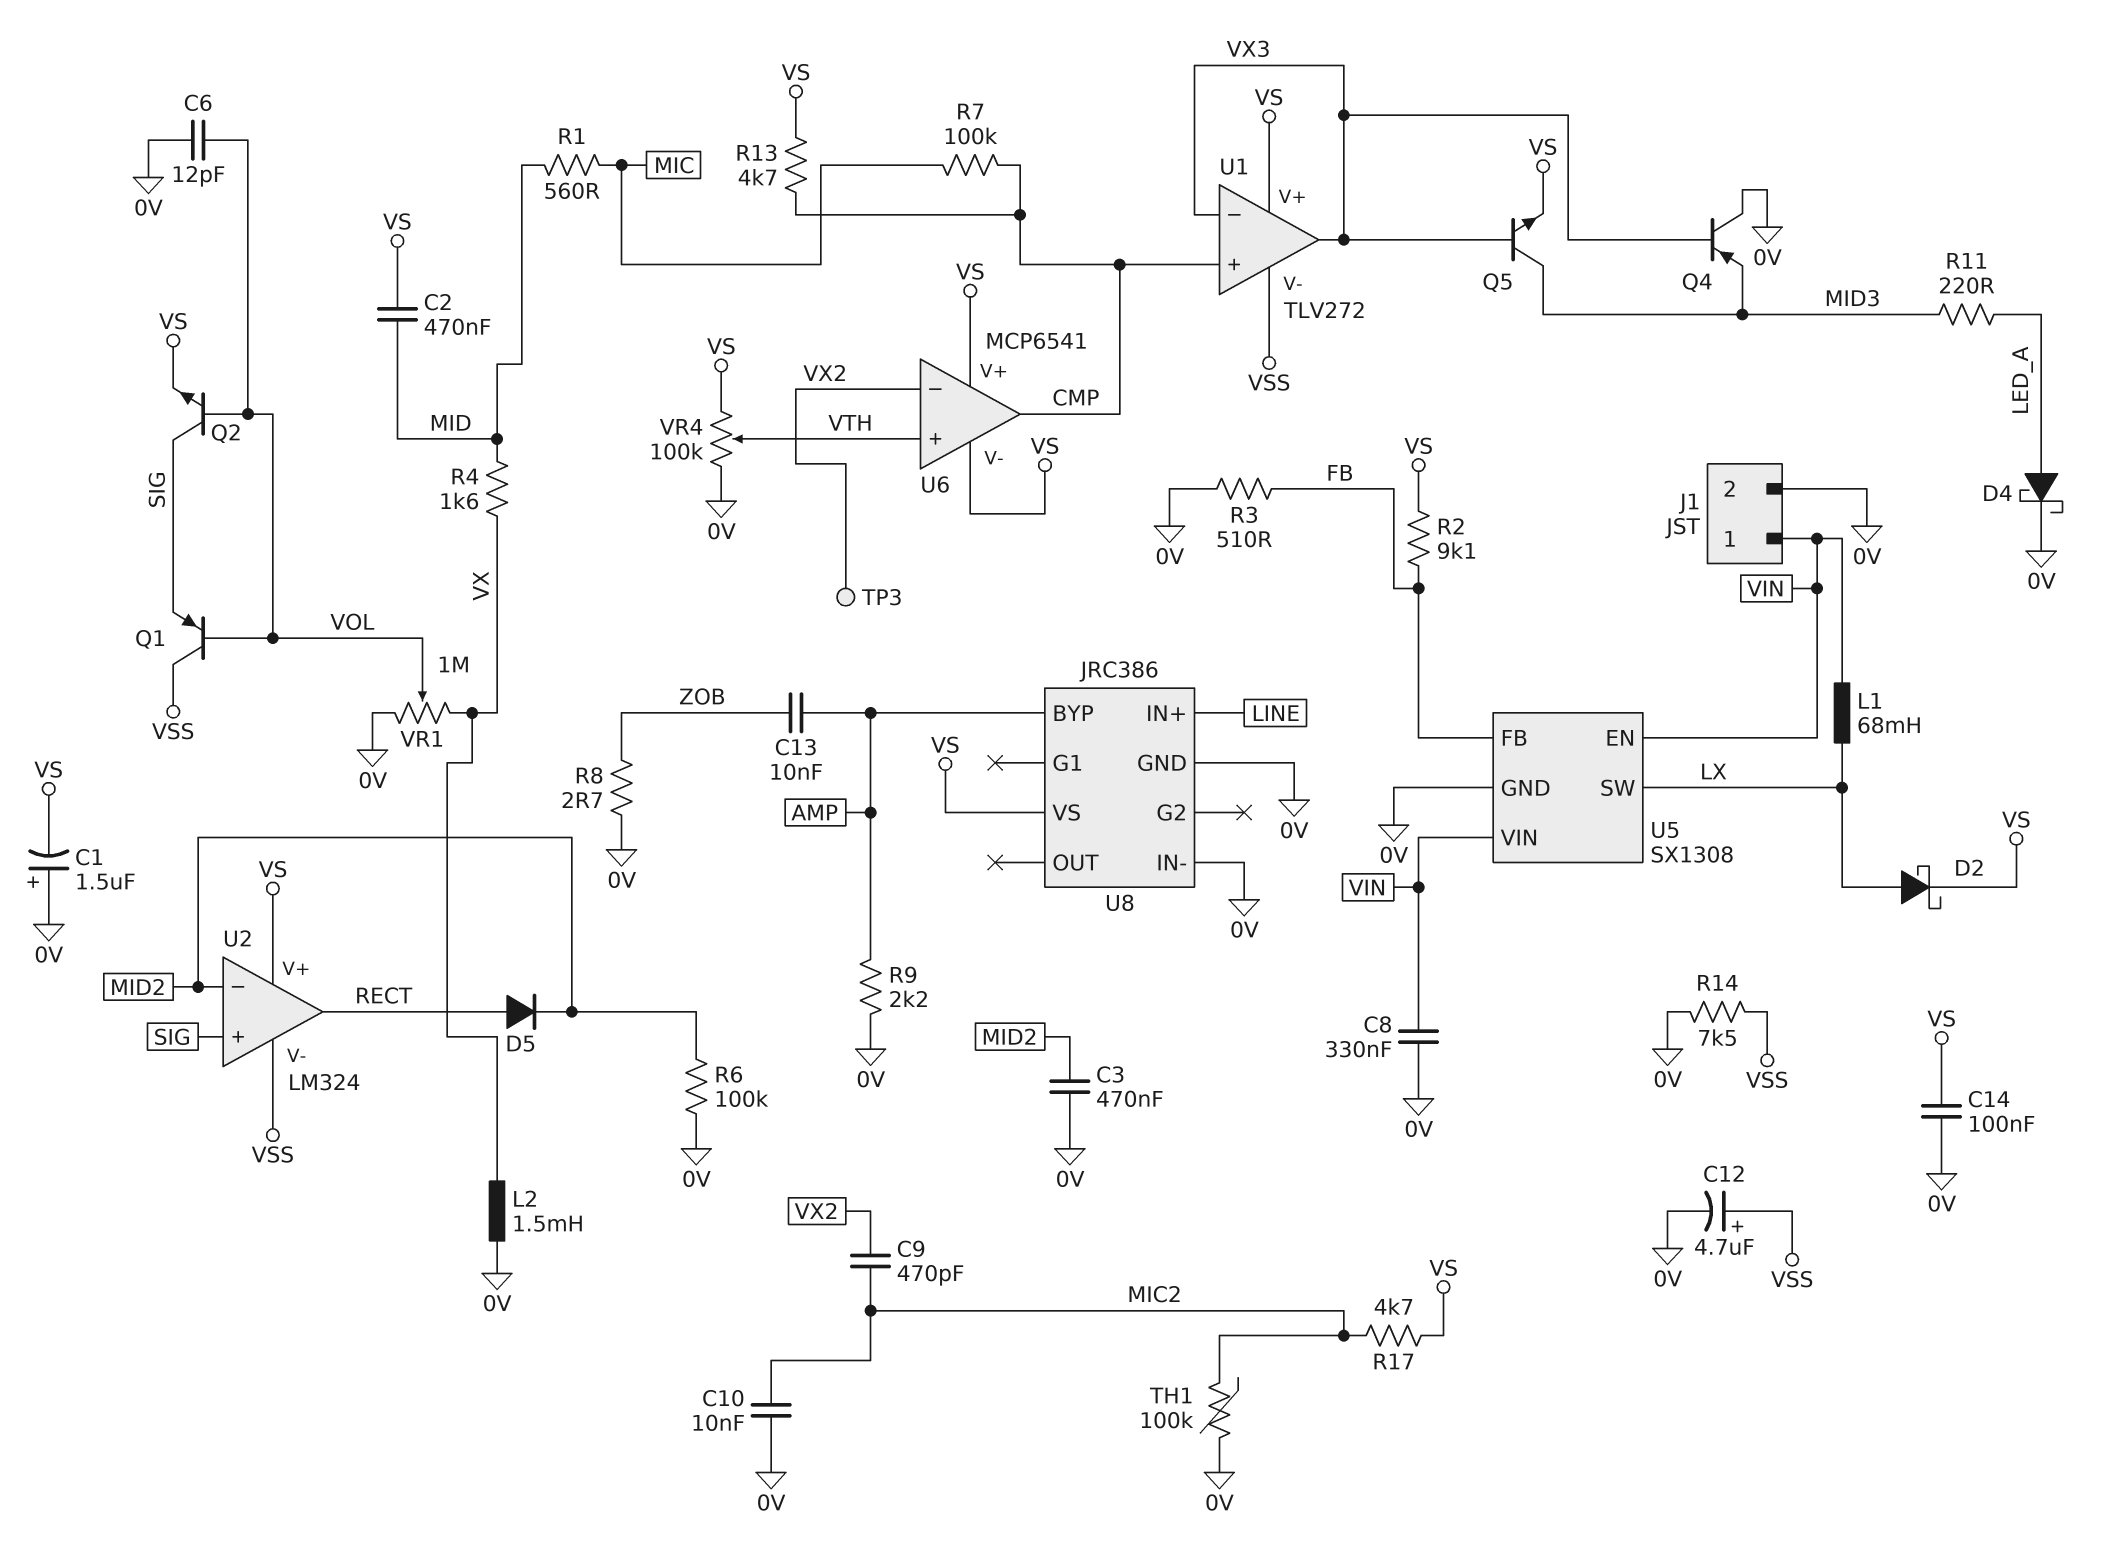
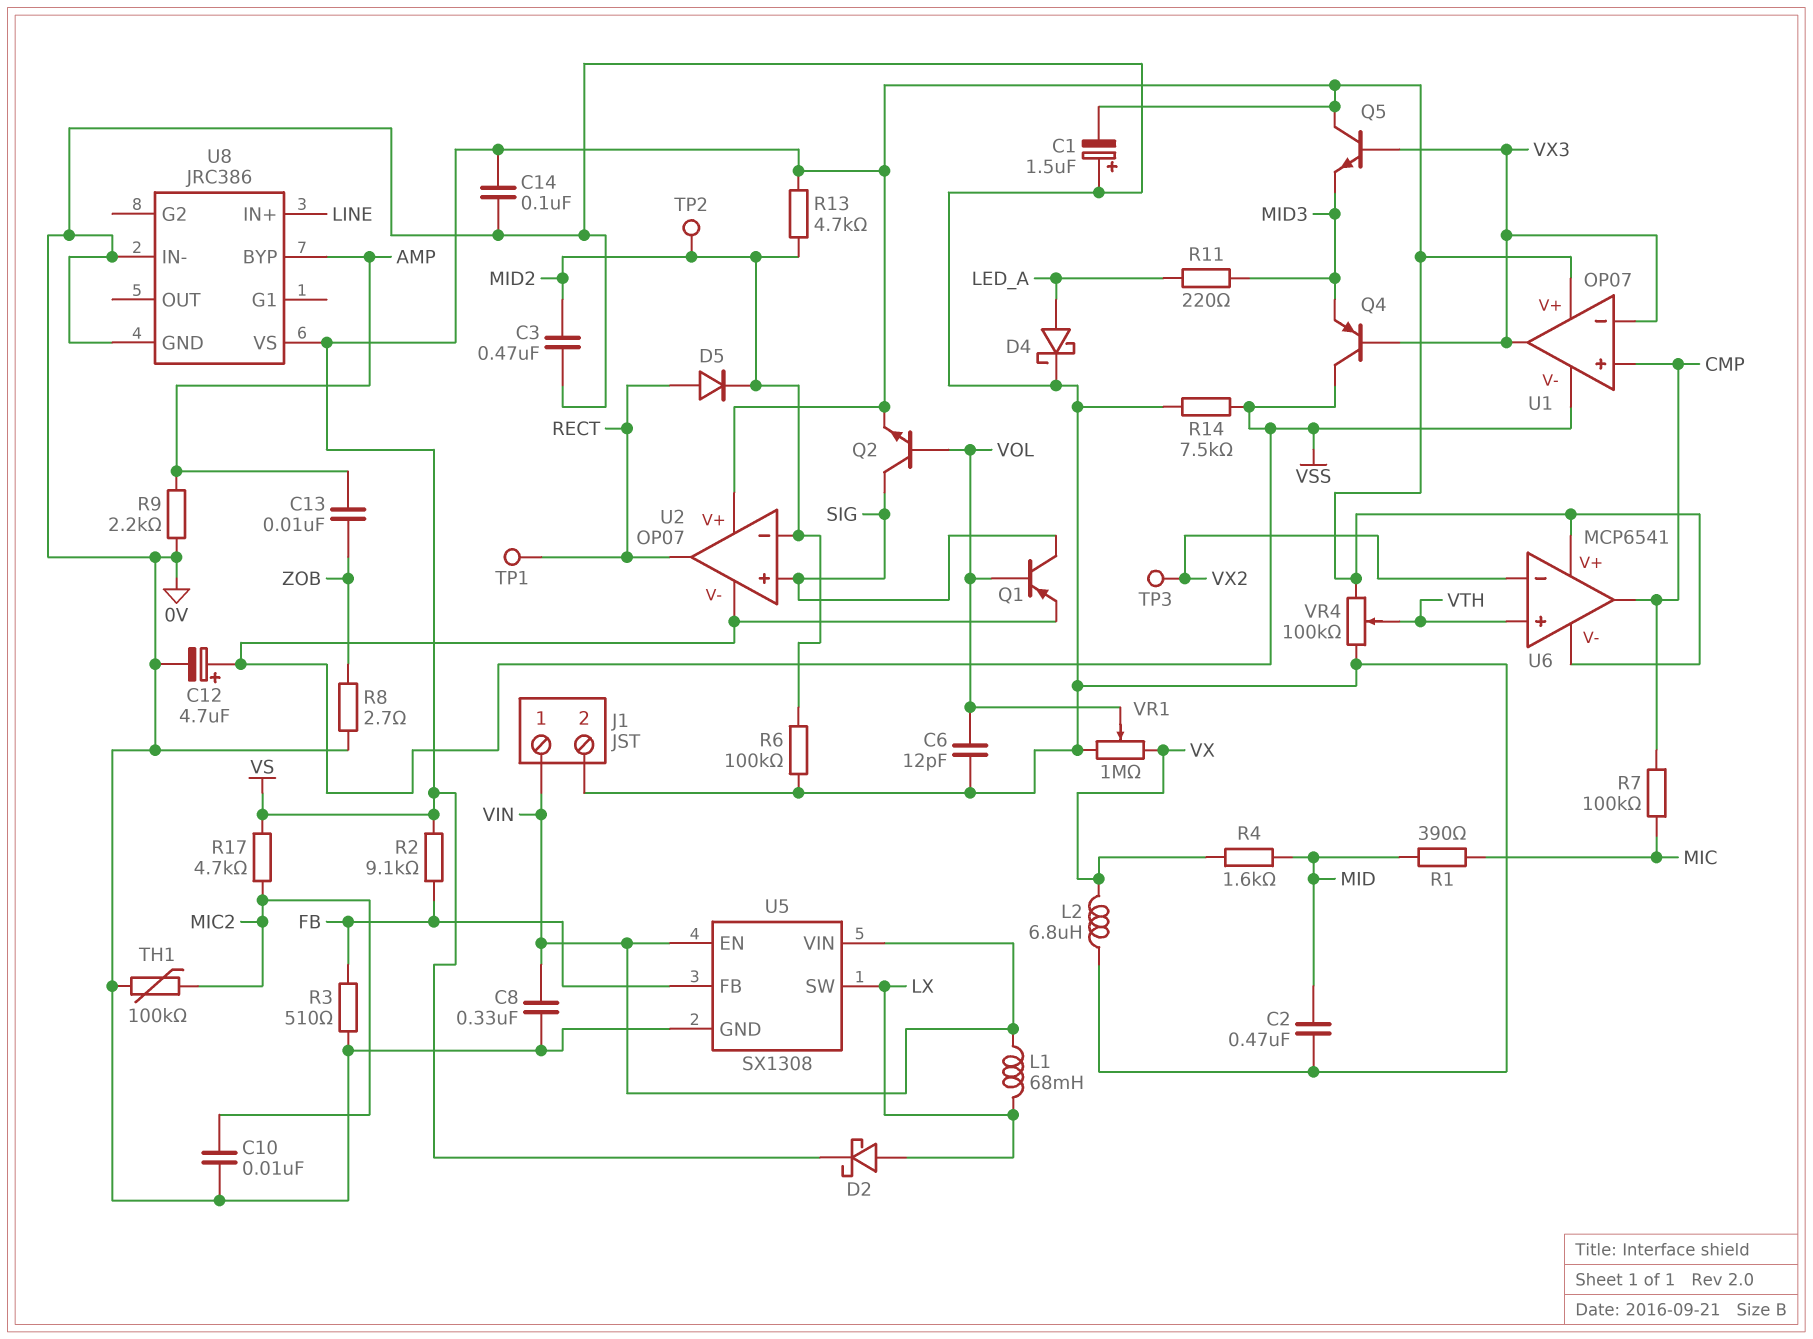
C2: 470nF (MID, VS) -> 470nF (0V, MID)
C9: 470pF (MIC2, VX2) -> none
L2: 1.5mH (0V, VX) -> 6.8uH (0V, VX)
Q1: PNP (B VOL, C VSS, E SIG) -> PNP (B VOL, C SIG, E VSS)
Q4: PNP (B VX3, C 0V, E MID3) -> PNP (B VX3, C VSS, E MID3)
Q5: NPN (B VX3, C MID3, E VS) -> NPN (B VX3, C VS, E MID3)
R1: 560 (MIC, MID) -> 390 (MIC, MID)
R13: 4.7k (CMP, VS) -> 4.7k (MID2, VS)
TP1: none -> test point (RECT)
TP2: none -> test point (MID2)
U1: TLV272 -> OP07
U2: LM324 -> OP07

